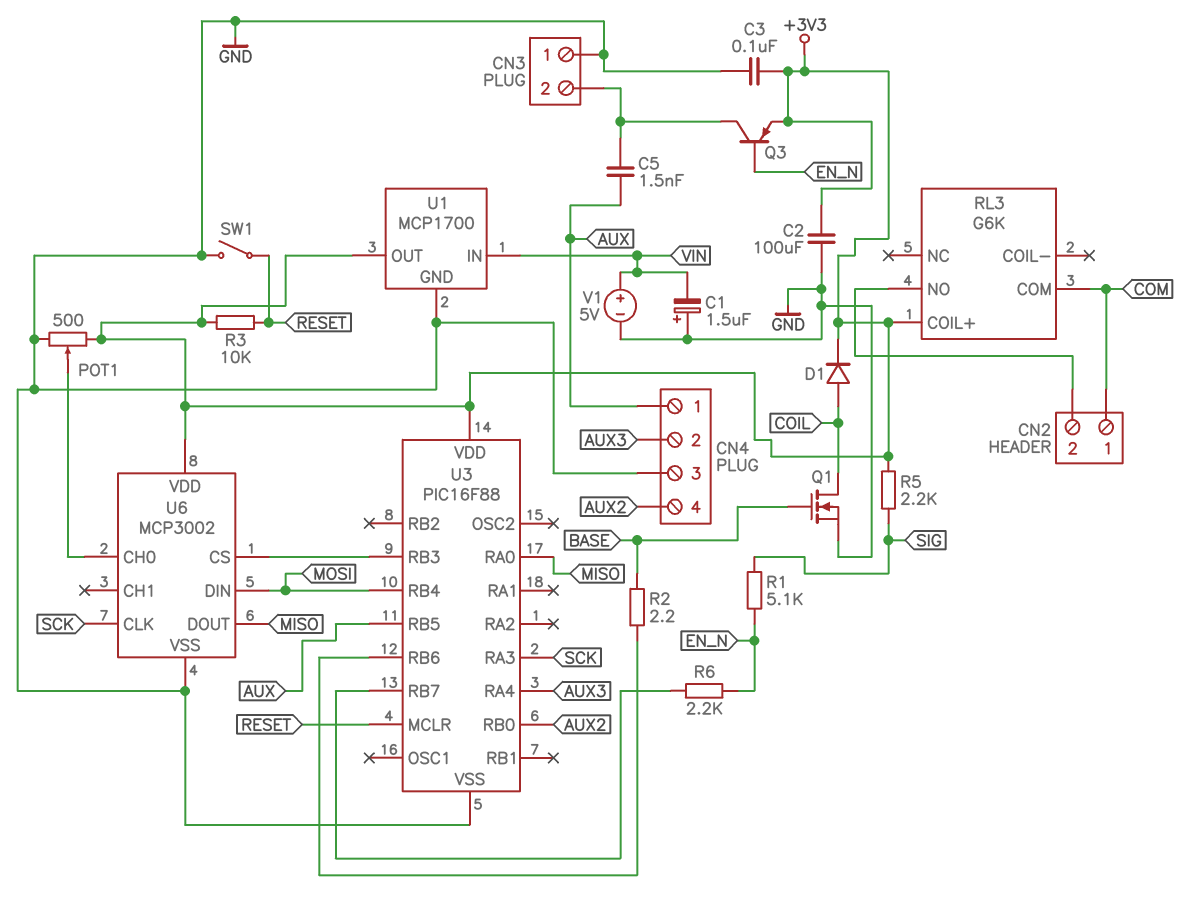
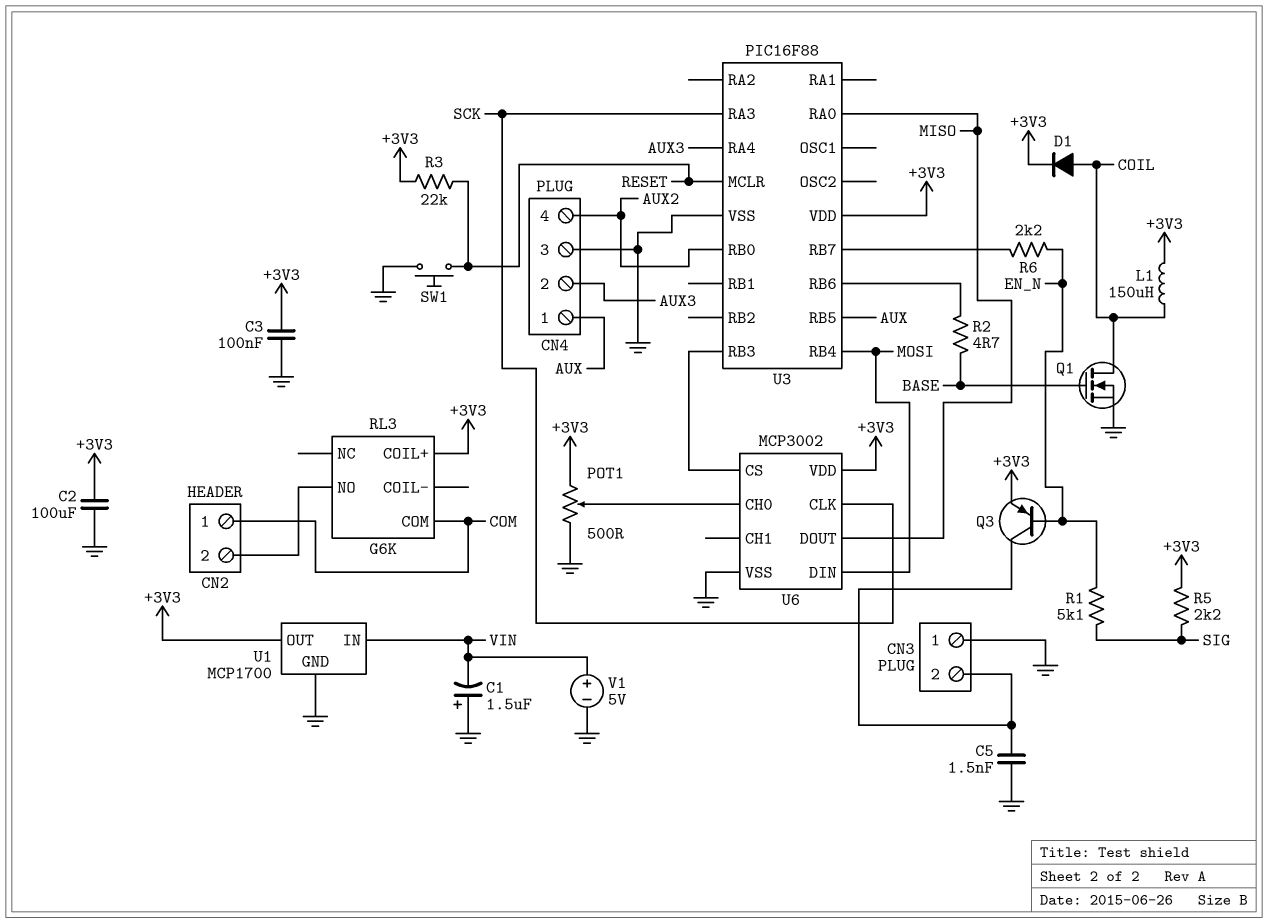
C5: 1.5nF (AUX, CN3/2) -> 1.5nF (CN3/2, GND)
L1: none -> 150uH (+3V3, COIL)
R2: 2.2 (BASE, U3/RB6) -> 4.7 (BASE, U3/RB6)
R3: 10k (+3V3, RESET) -> 22k (+3V3, RESET)
SW1: switch (GND, RESET) -> button (GND, RESET)

